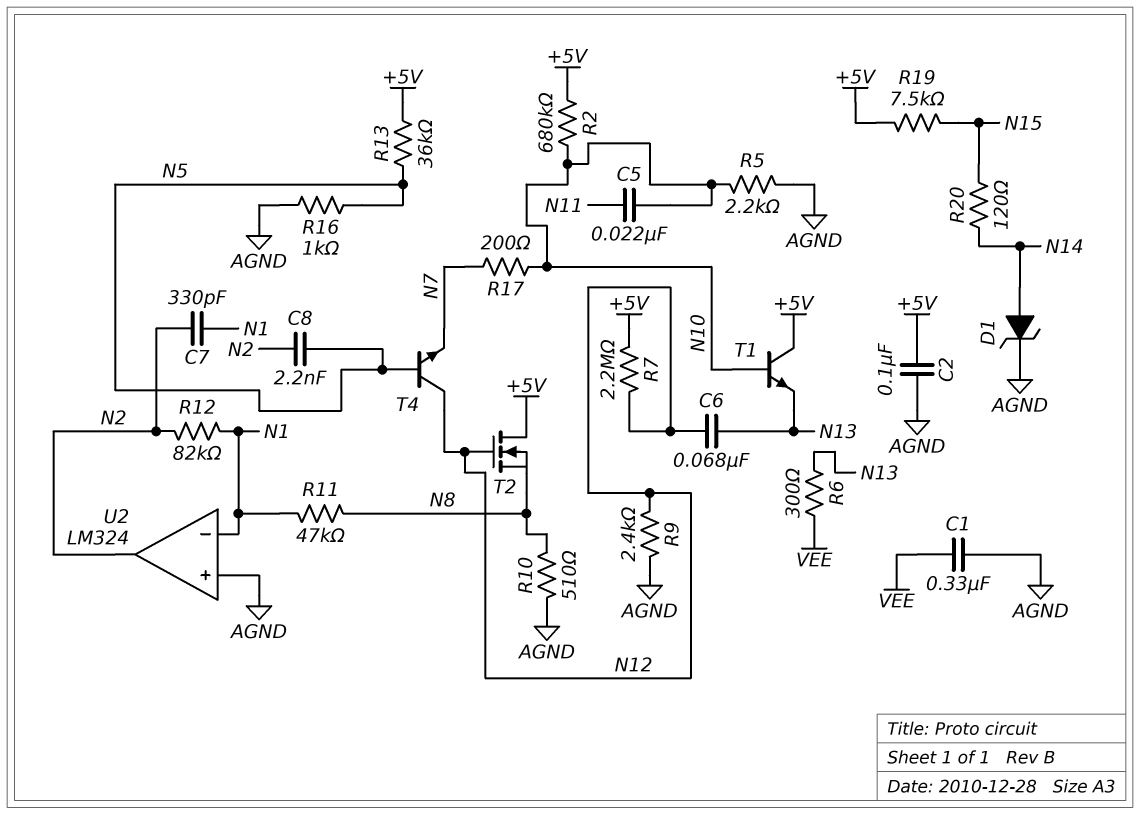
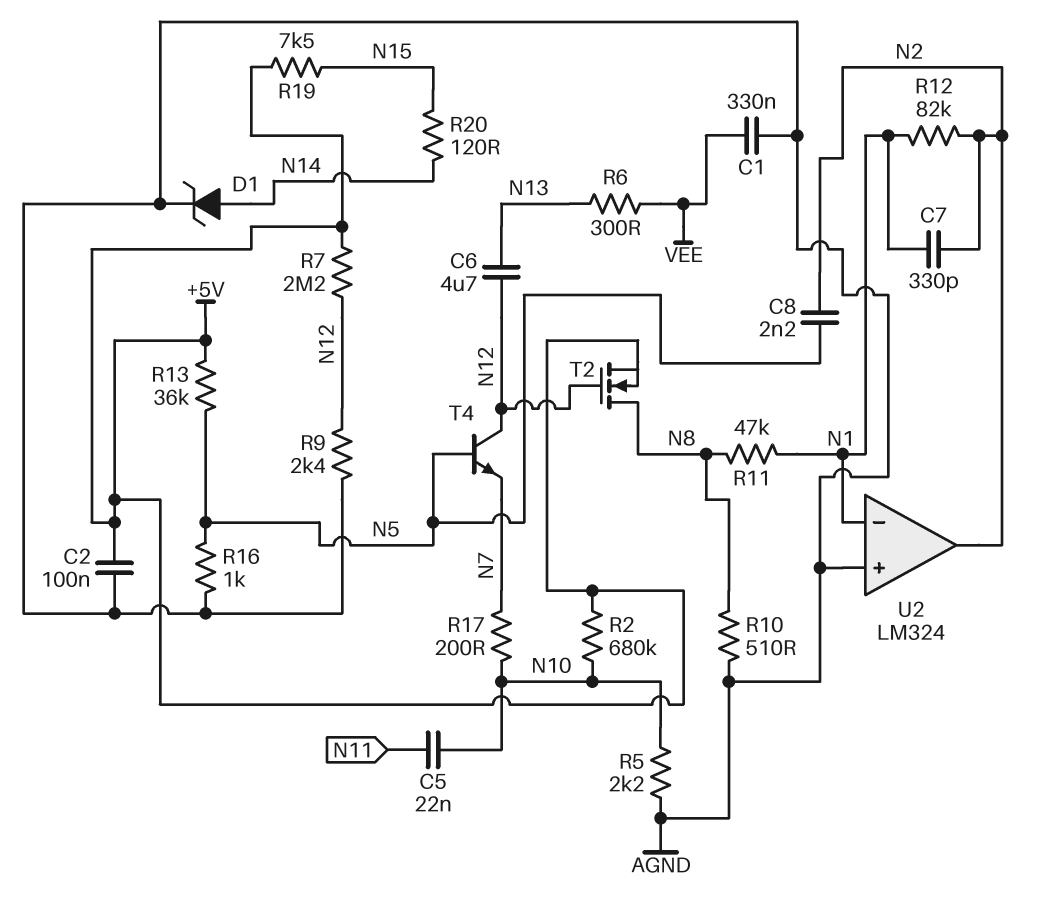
C6: 68nF (N12, N13) -> 4.7uF (N12, N13)
T1: NPN (B N10, C +5V, E N13) -> none
T2: NMOS (G N12, D +5V, S N8) -> NMOS (G N12, D N8, S +5V)

